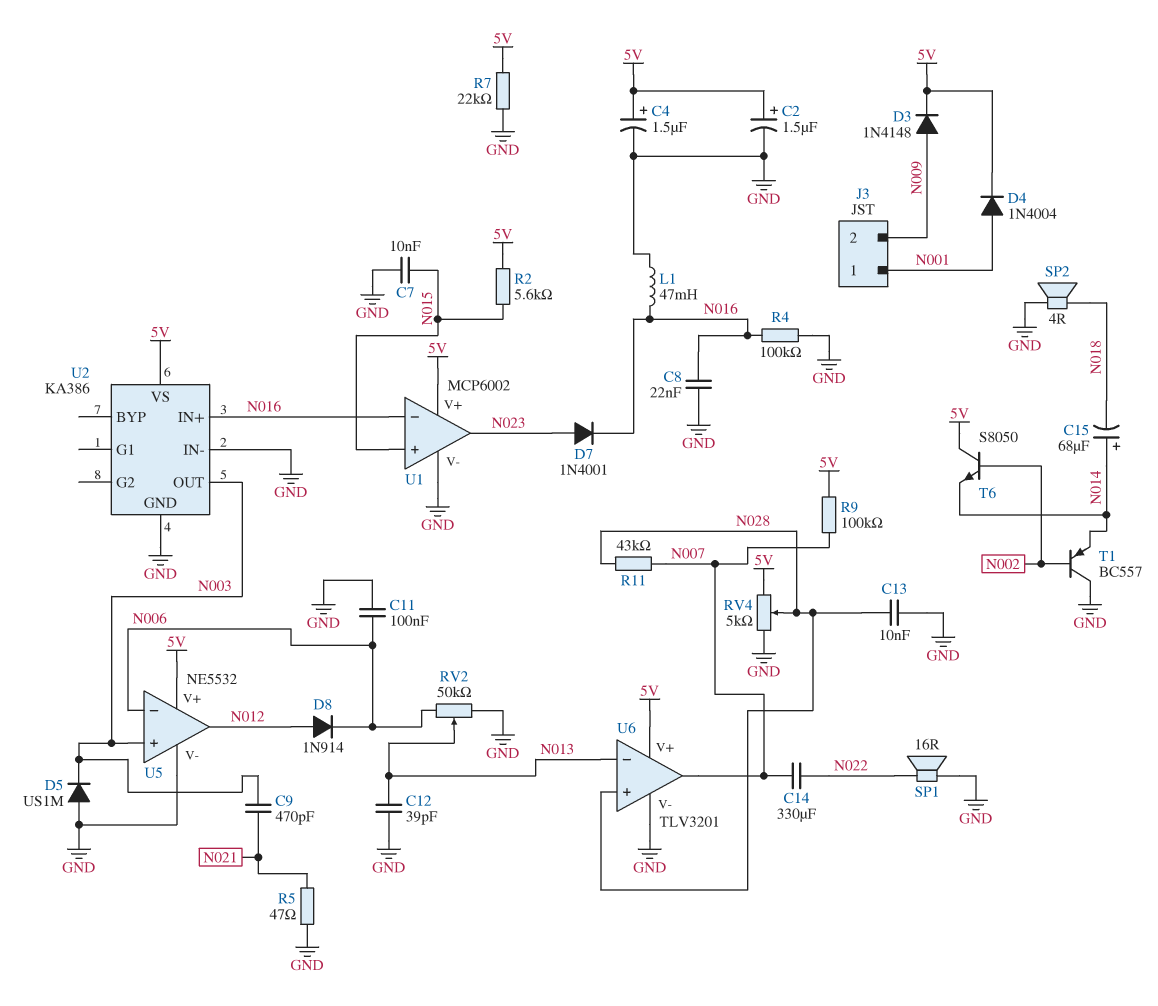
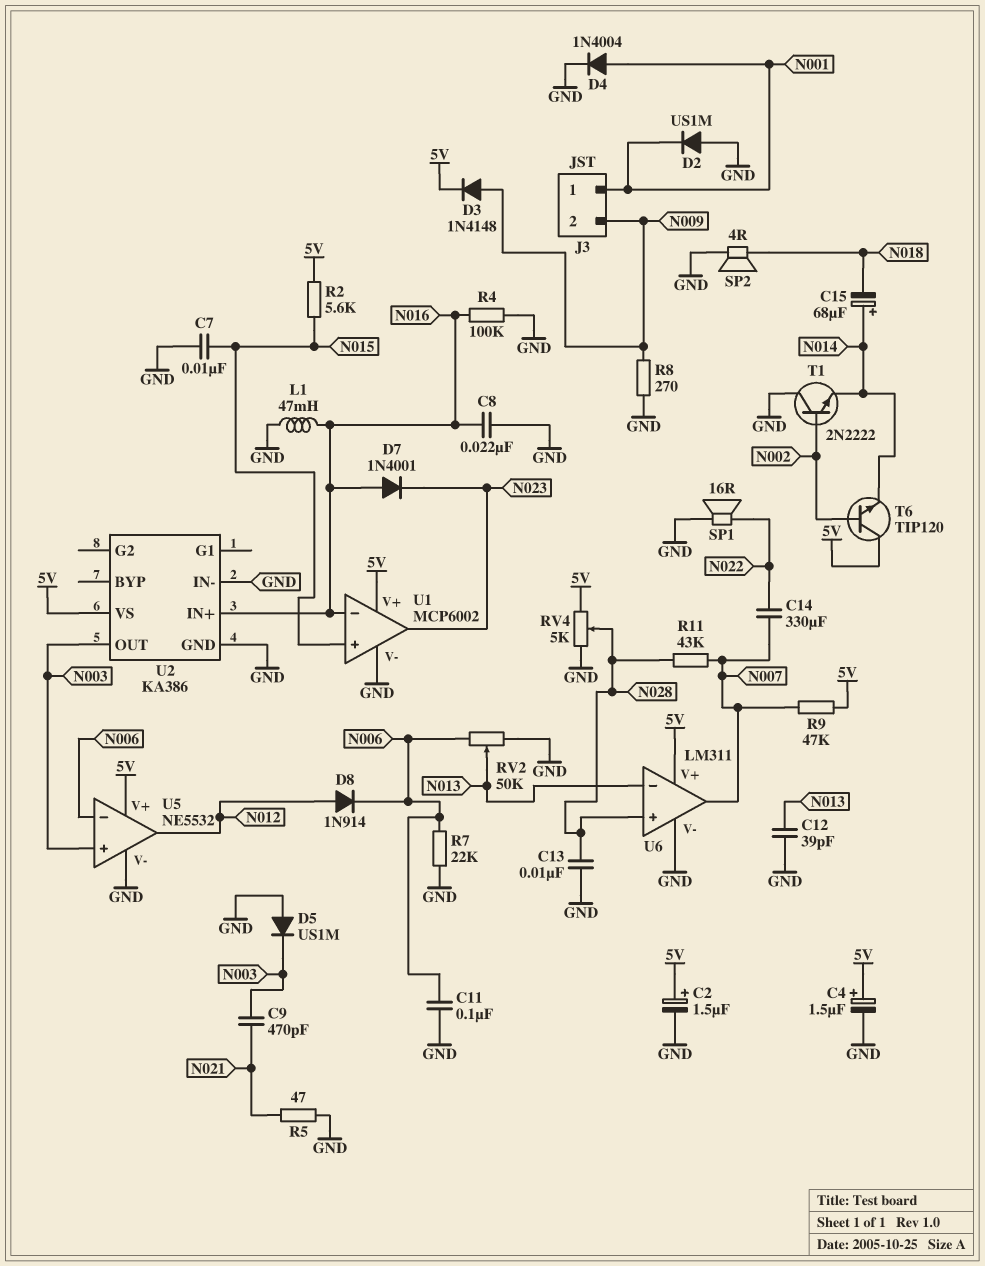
D2: none -> diode US1M (A GND, K N001)
D4: diode 1N4004 (A N001, K 5V) -> diode 1N4004 (A N001, K GND)
D7: diode 1N4001 (A N023, K N016) -> diode 1N4001 (A N016, K N023)
R7: 22k (5V, GND) -> 22k (GND, N006)
R8: none -> 270 (GND, N009)
R9: 100k (5V, N007) -> 47k (5V, N007)
T1: PNP BC557 (B N002, C GND, E N014) -> NPN 2N2222 (B N002, C GND, E N014)
T6: NPN S8050 (B N002, C 5V, E N014) -> NPN TIP120 (B N002, C 5V, E N014)
U6: TLV3201 -> LM311

